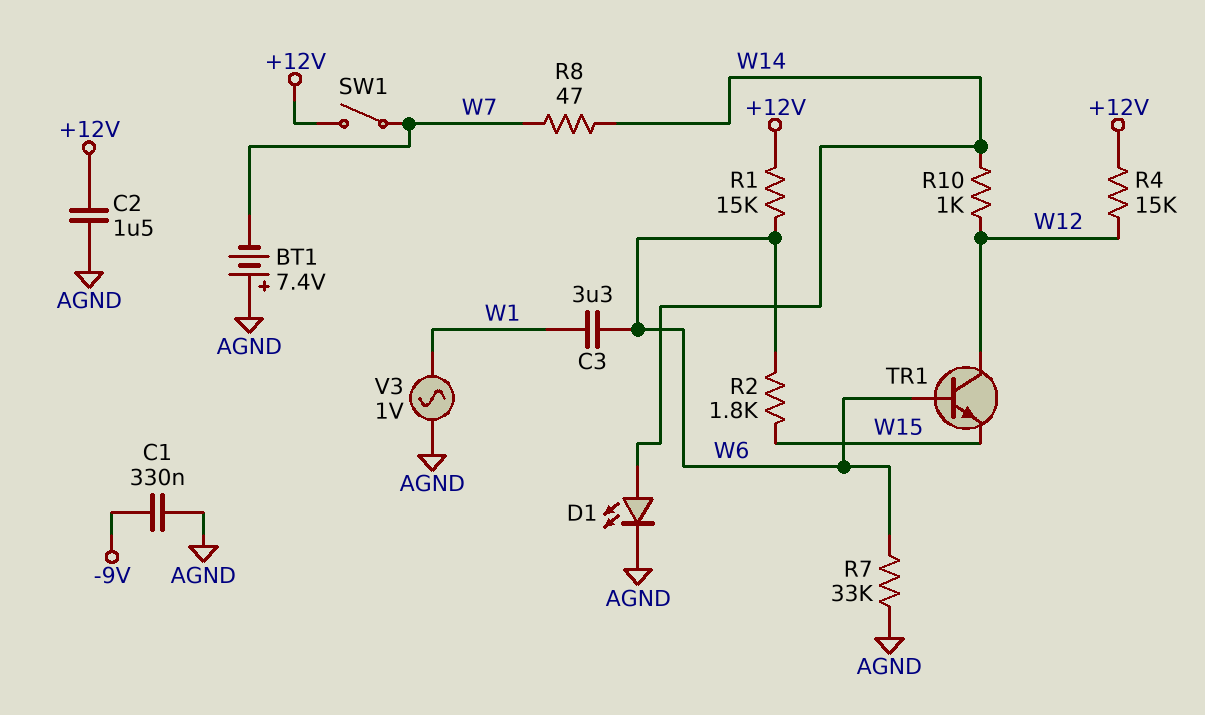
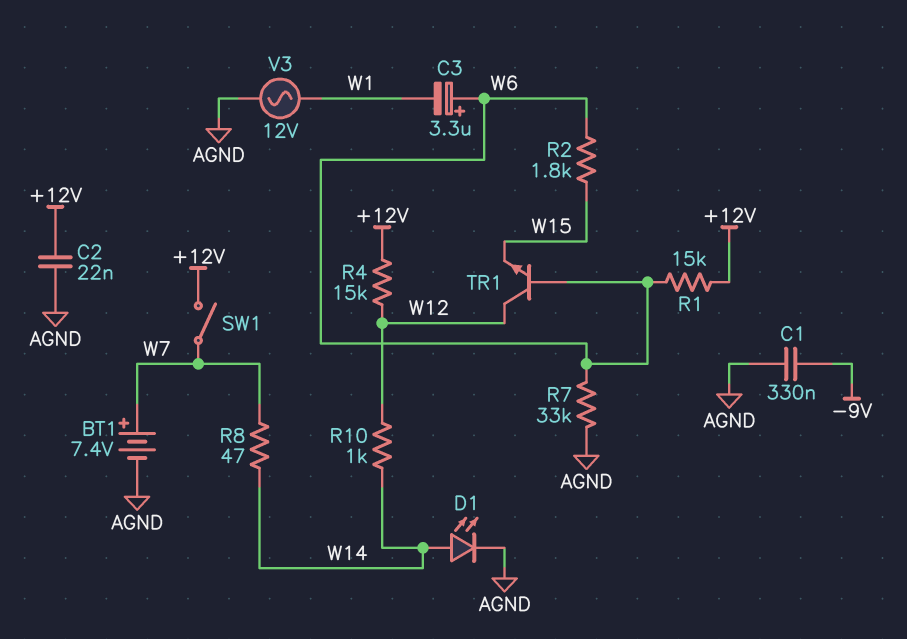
BT1: 7.4V (plus AGND, minus W7) -> 7.4V (plus W7, minus AGND)
C2: 1.5uF (+12V, AGND) -> 22nF (+12V, AGND)
C3: 3.3uF (W1, W6) -> 3.3uF (plus W6, minus W1)
V3: AC 1V (AGND, W1) -> AC 12V (AGND, W1)

